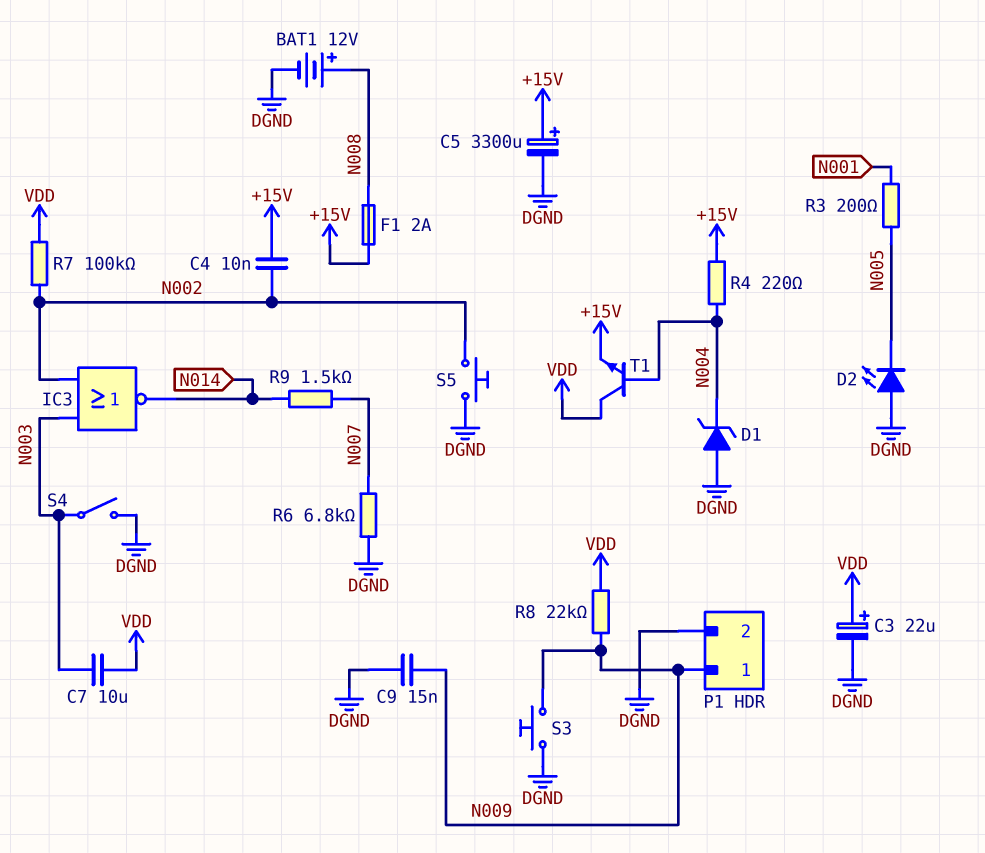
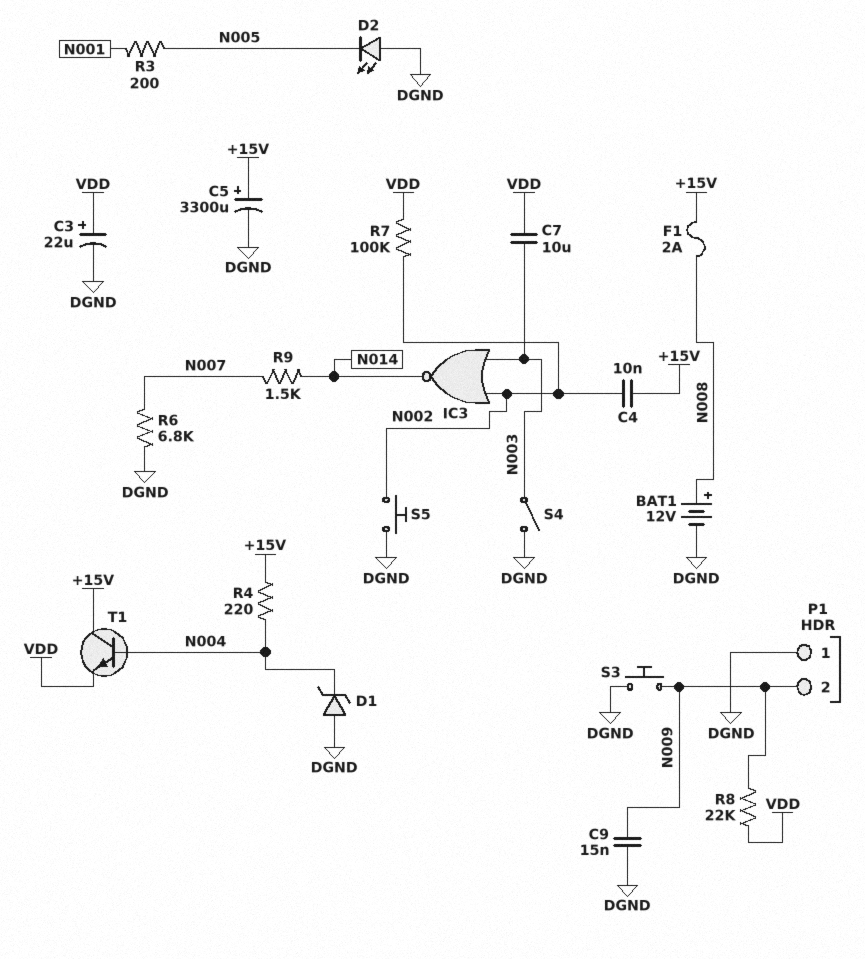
P1 pin 1: N009 -> DGND
P1 pin 2: DGND -> N009
T1: NPN (B N004, C VDD, E +15V) -> NPN (B N004, C +15V, E VDD)

